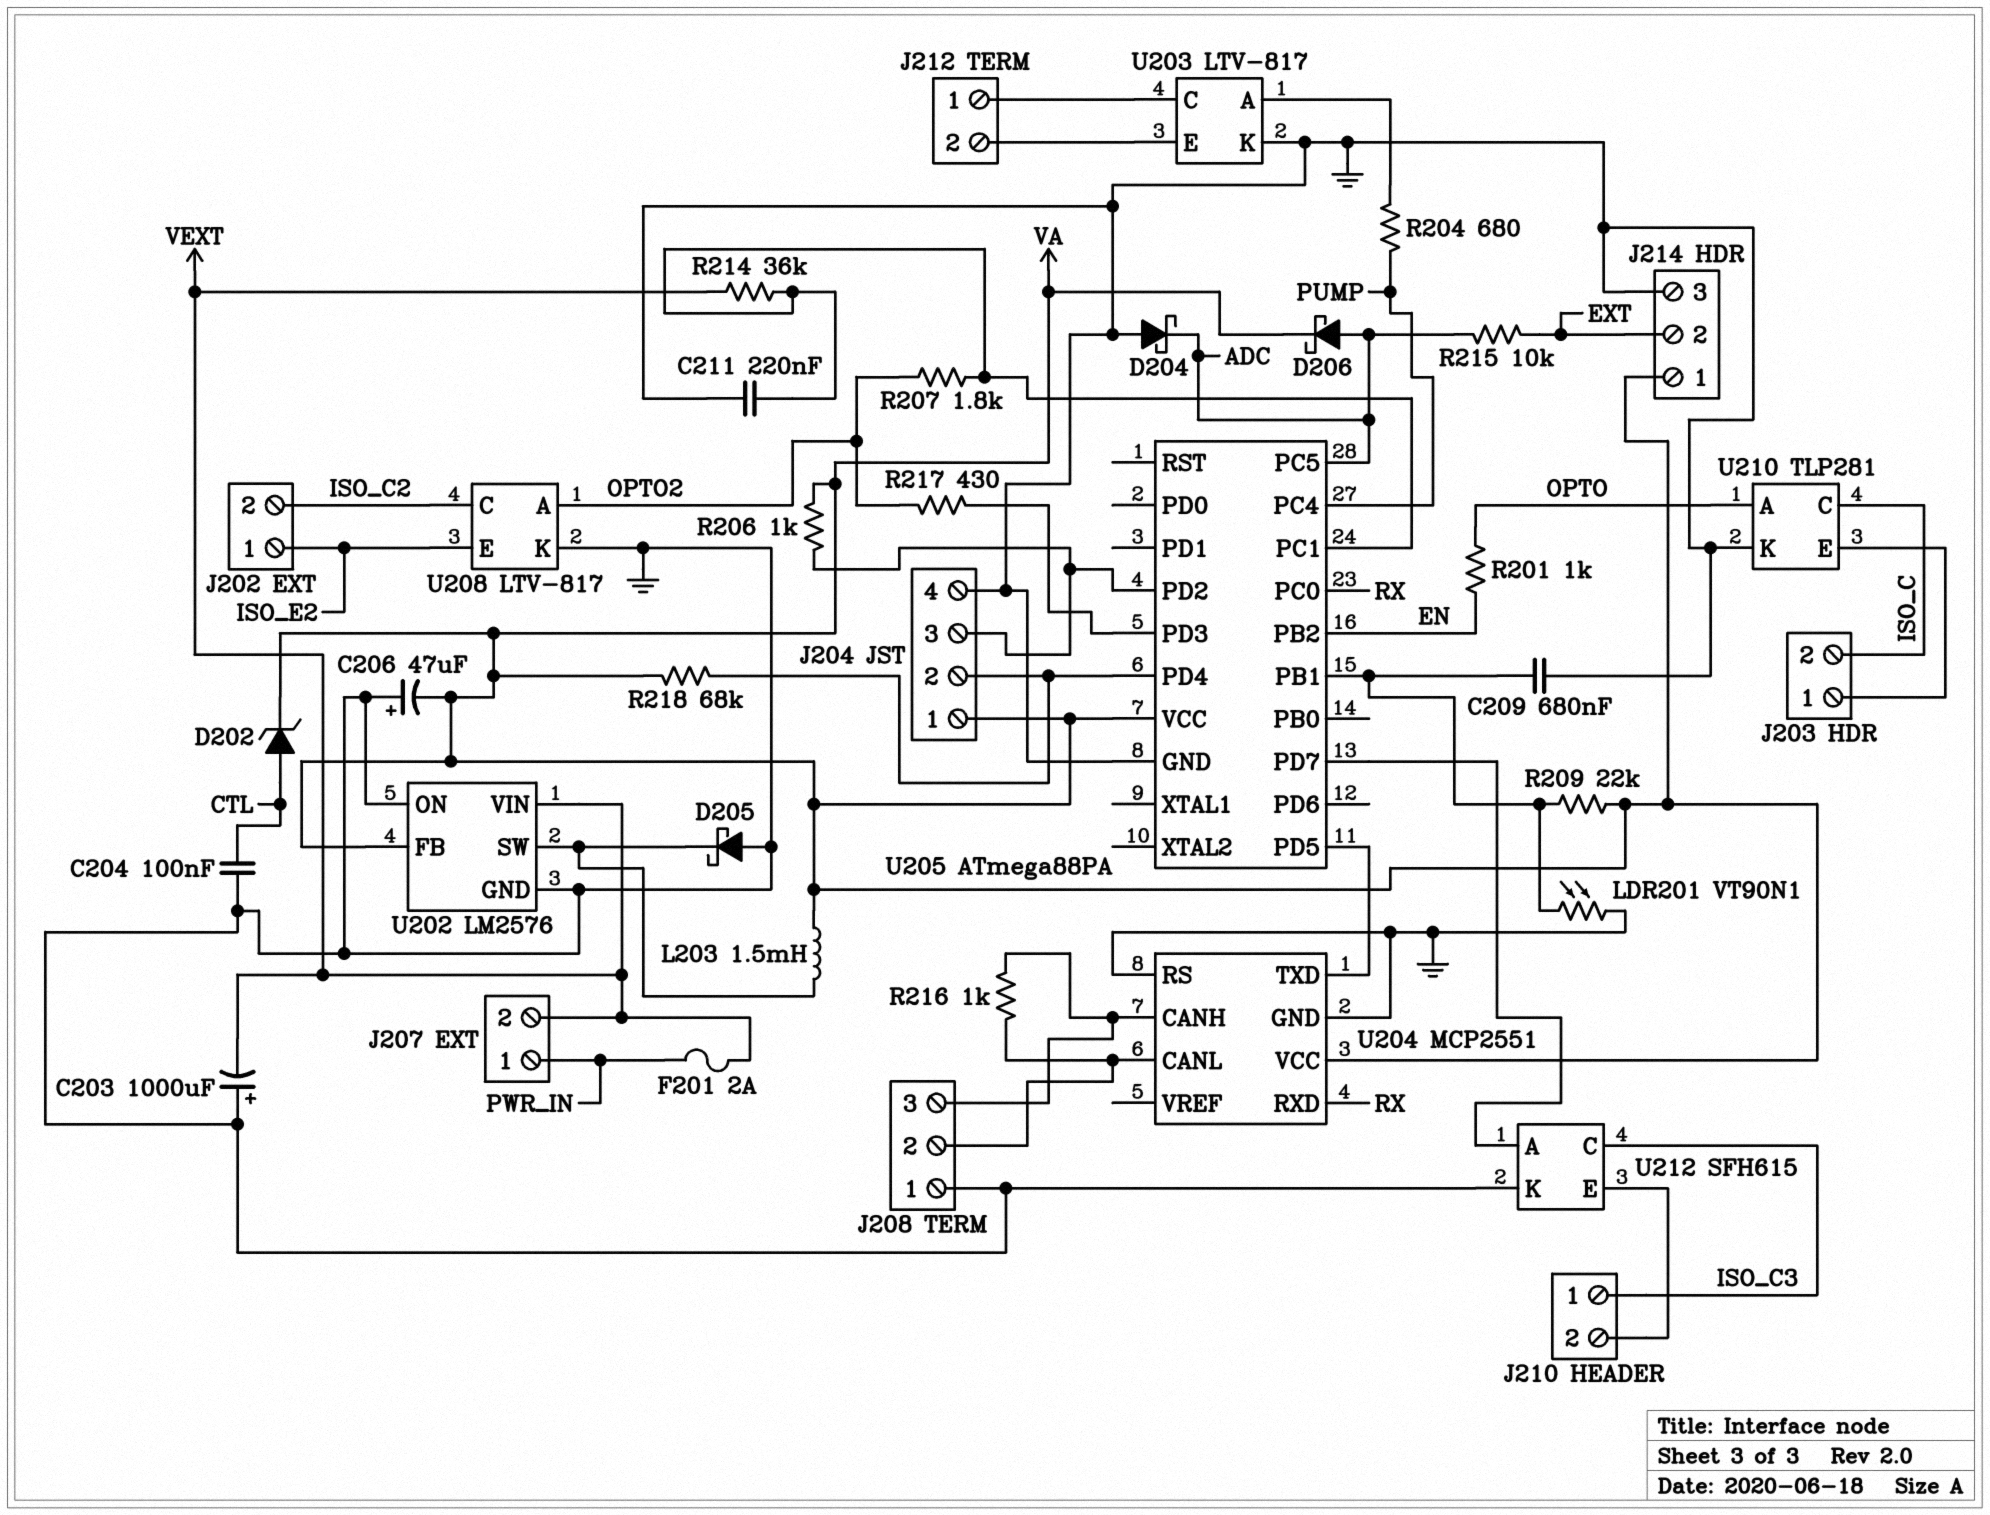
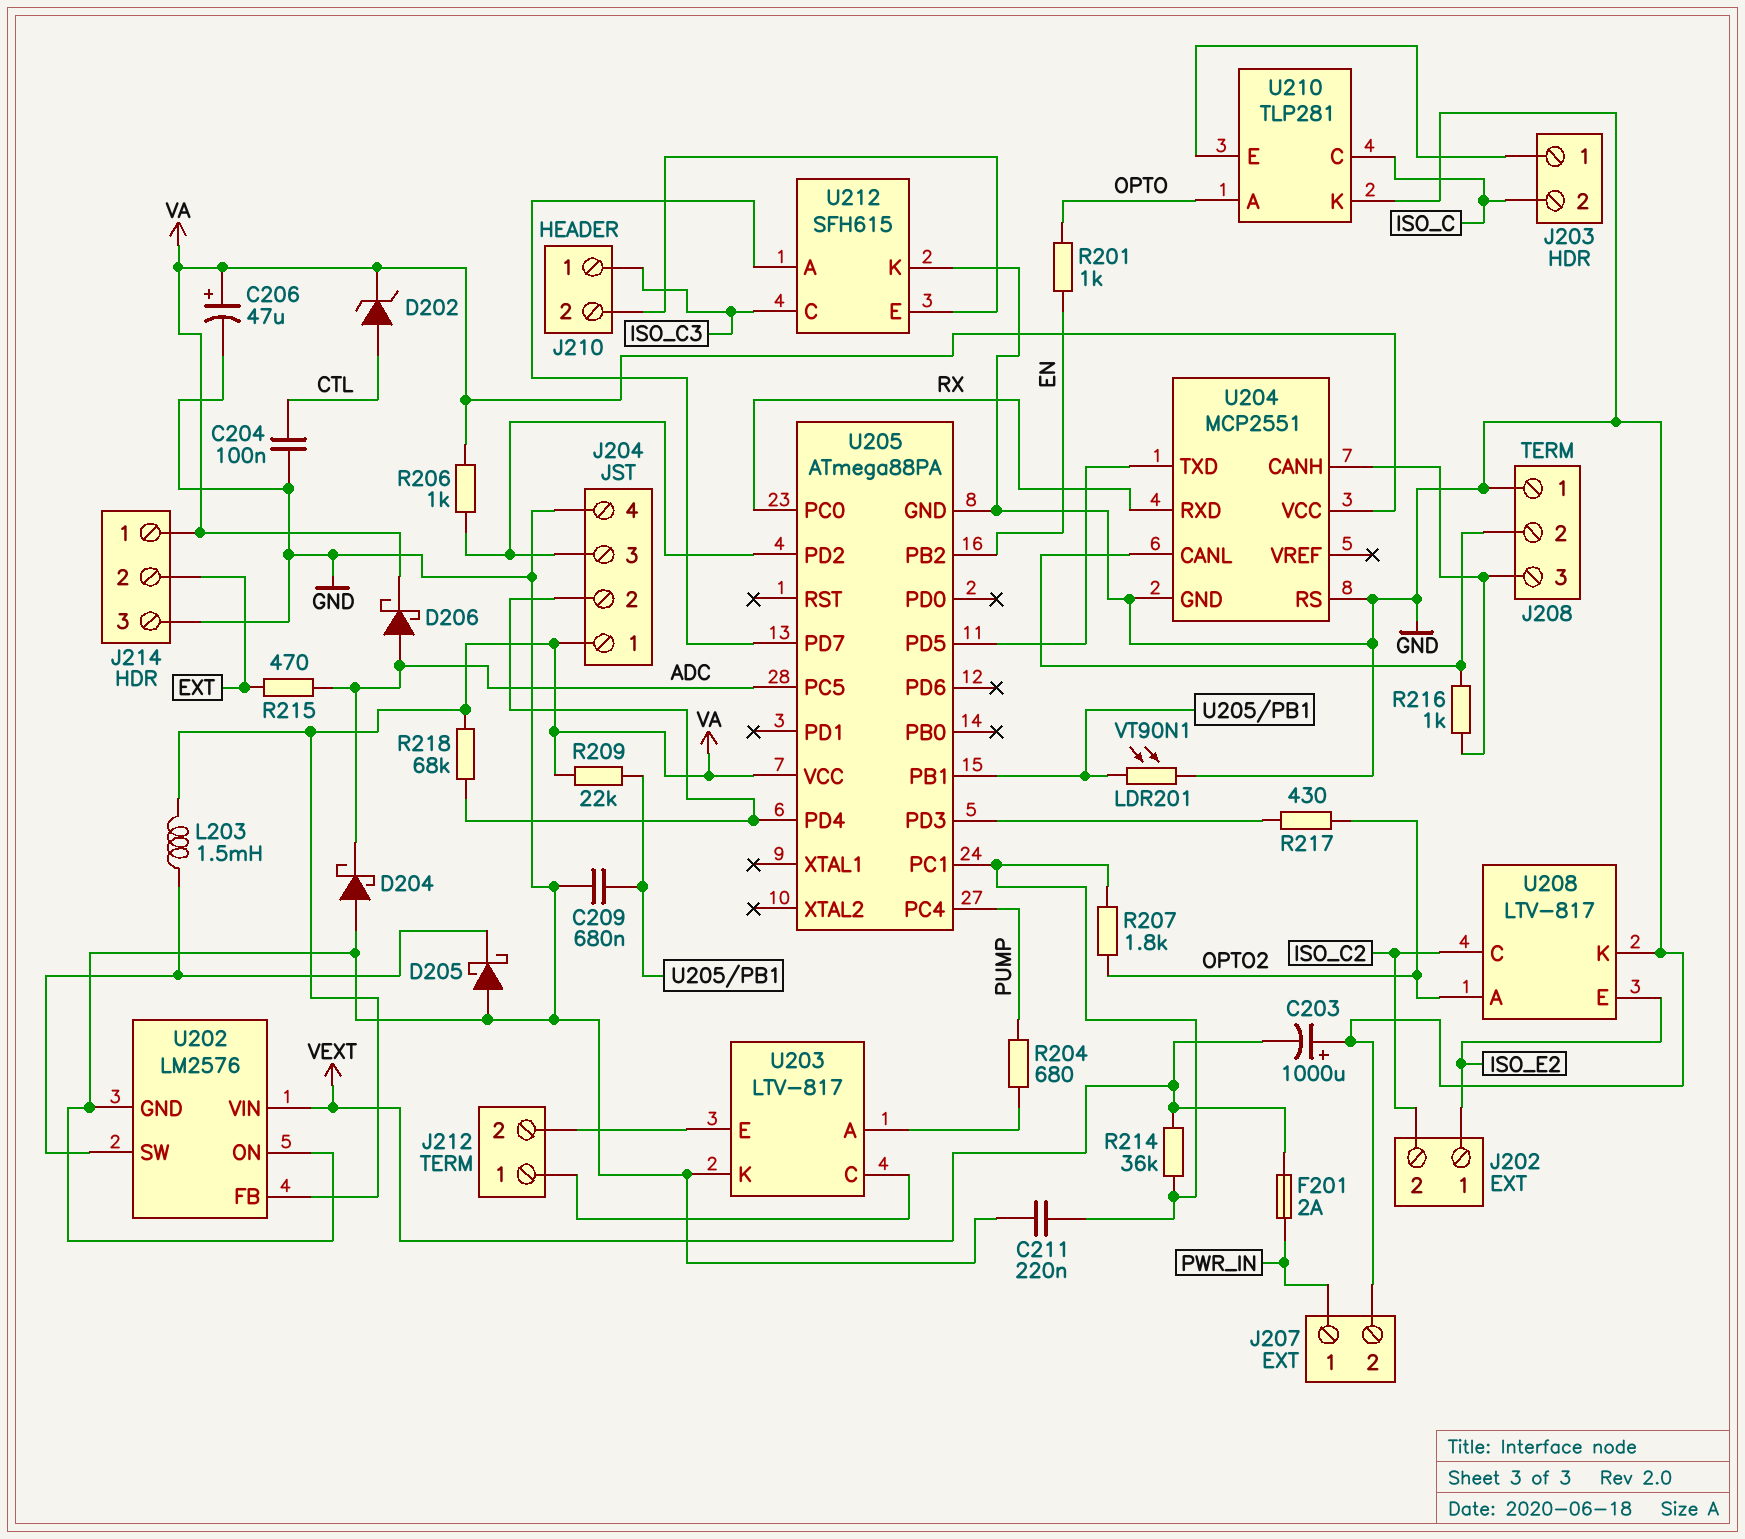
C206: 47uF (plus GND, minus VA) -> 47uF (plus VA, minus GND)
J207 pin 2: VEXT -> GND
R215: 10k (ADC, EXT) -> 470 (ADC, EXT)

